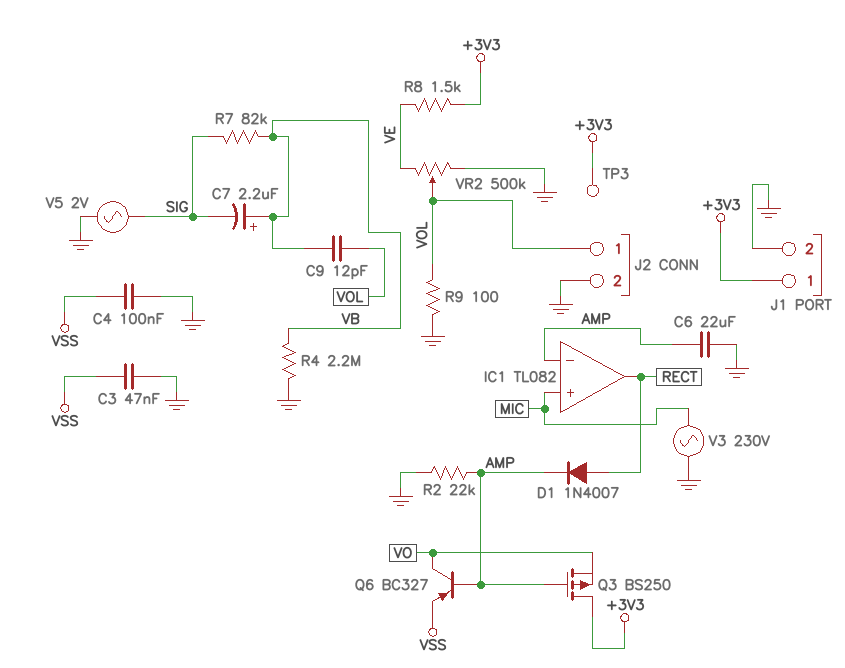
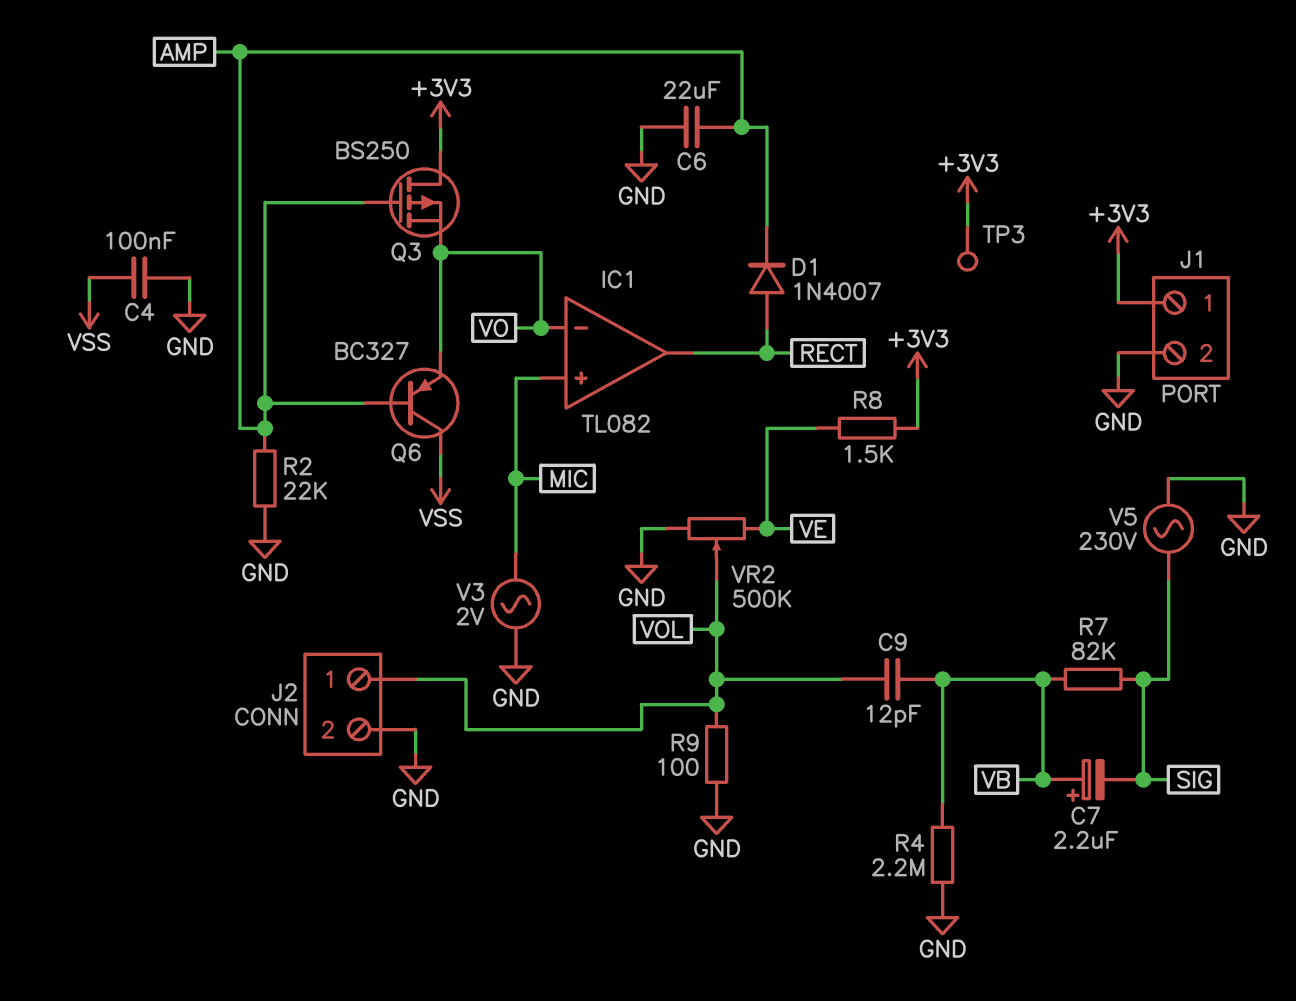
C3: 47nF (GND, VSS) -> none
IC1 pin in-: AMP -> VO
Q6: PNP BC327 (B AMP, C VO, E VSS) -> PNP BC327 (B AMP, C VSS, E VO)
V3: AC 230V (GND, MIC) -> AC 2V (GND, MIC)
V5: AC 2V (GND, SIG) -> AC 230V (GND, SIG)

